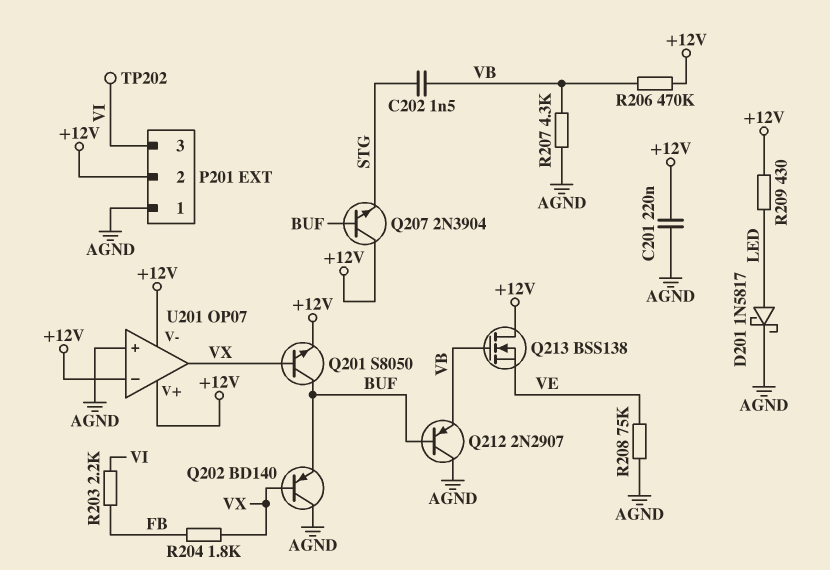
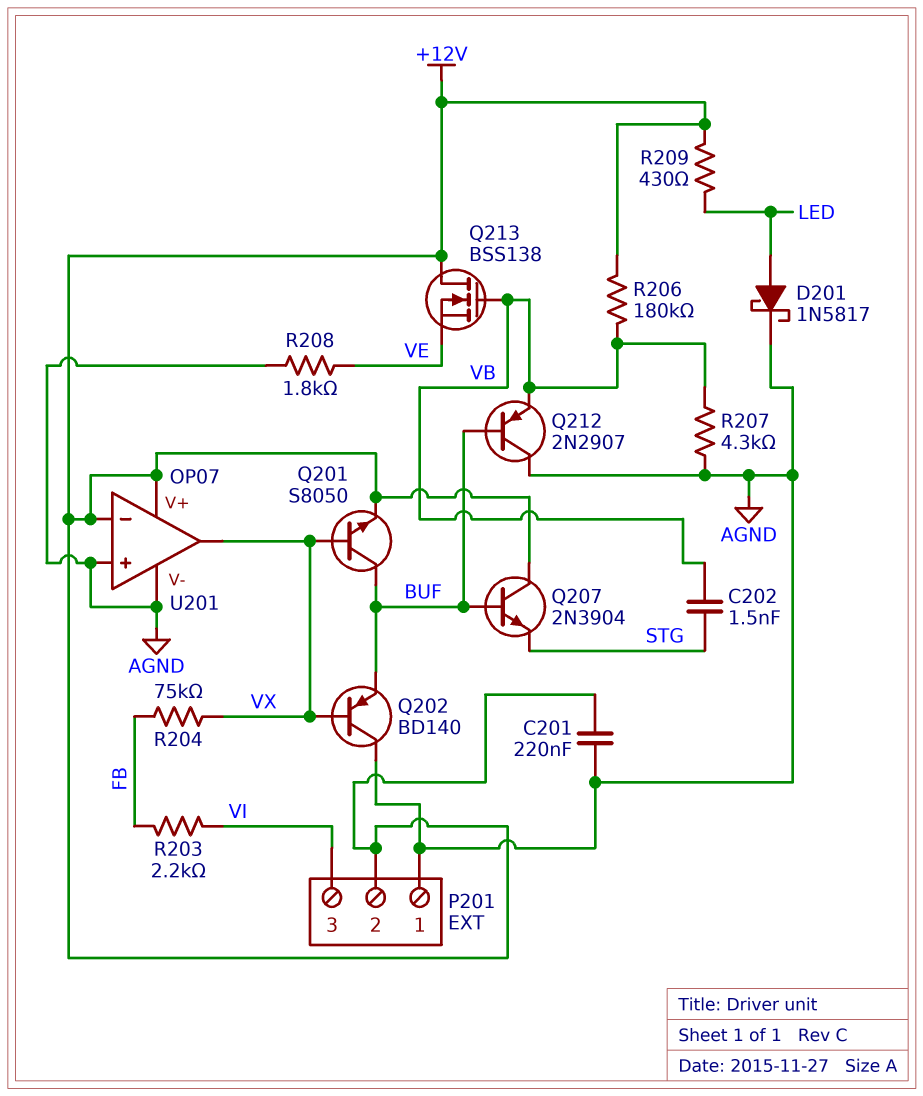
R204: 1.8k (FB, VX) -> 75k (FB, VX)
R206: 470k (+12V, VB) -> 180k (+12V, VB)
R208: 75k (AGND, VE) -> 1.8k (AGND, VE)
TP202: test point (VI) -> none
U201 pin V-: +12V -> AGND

